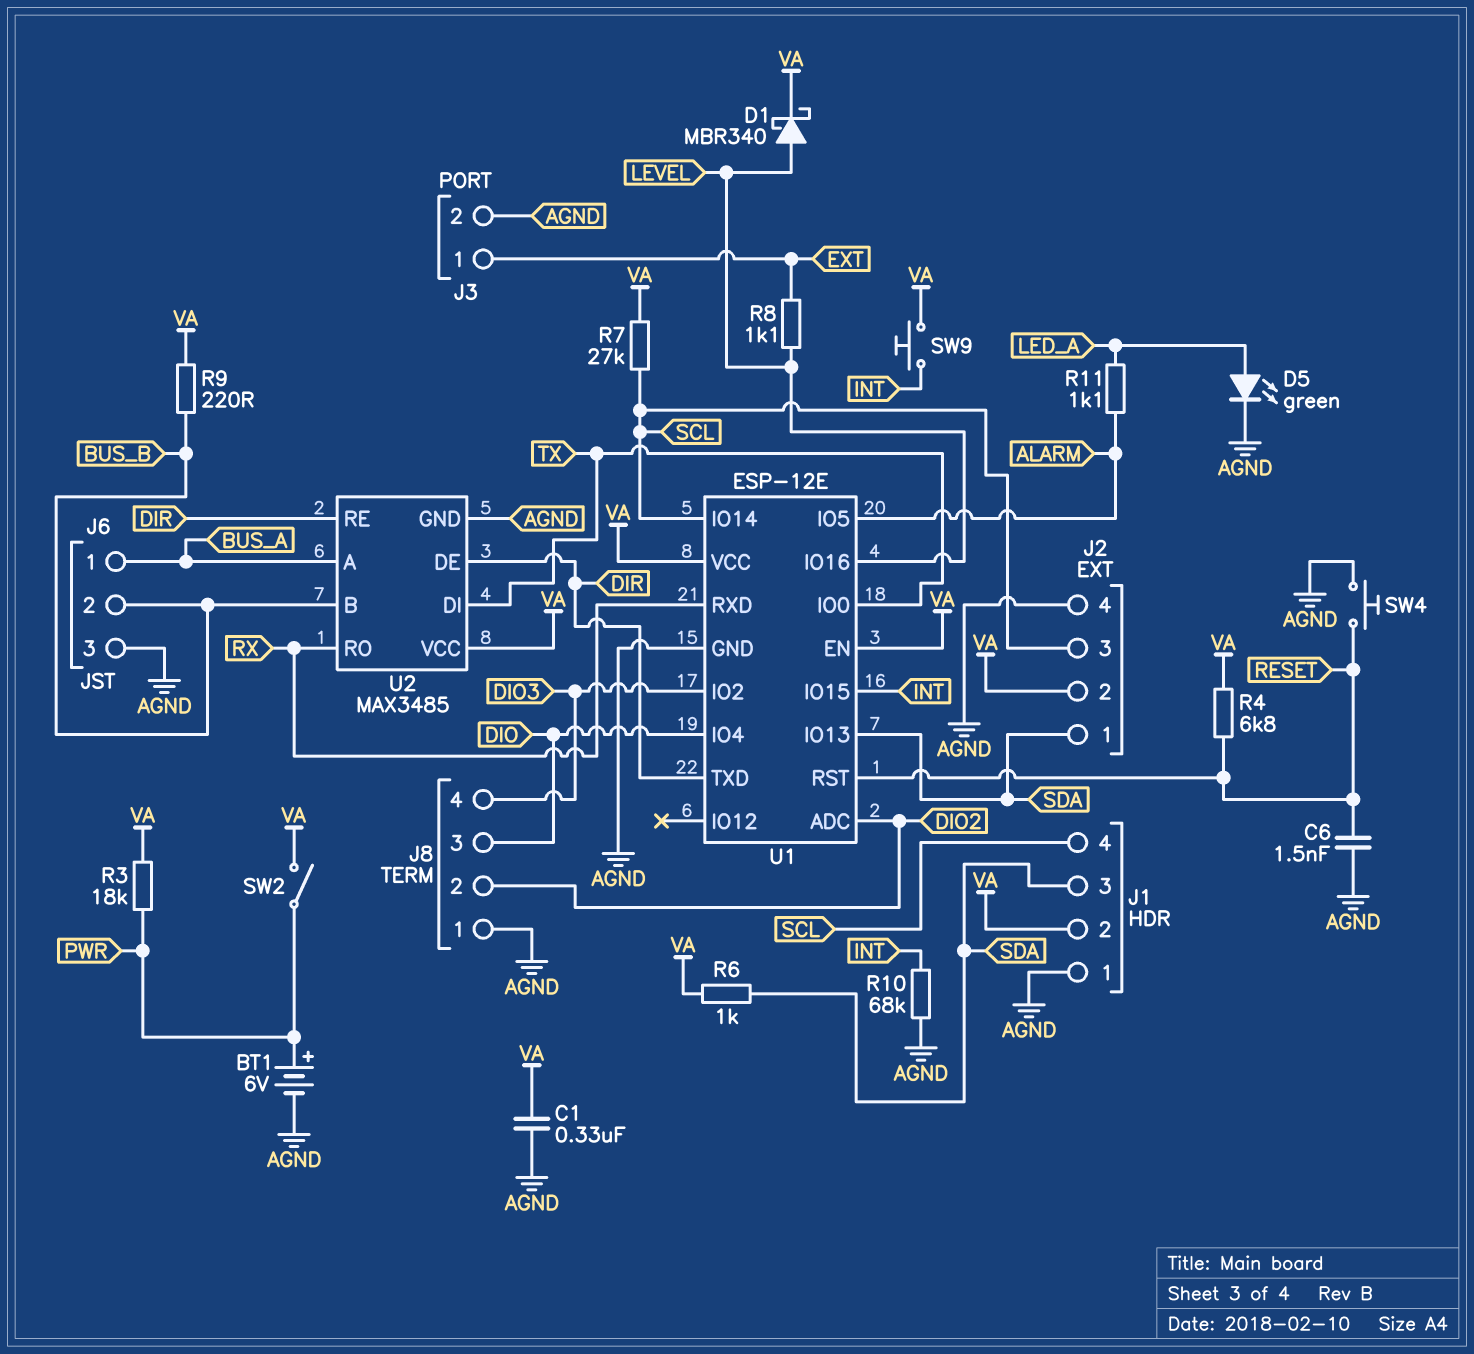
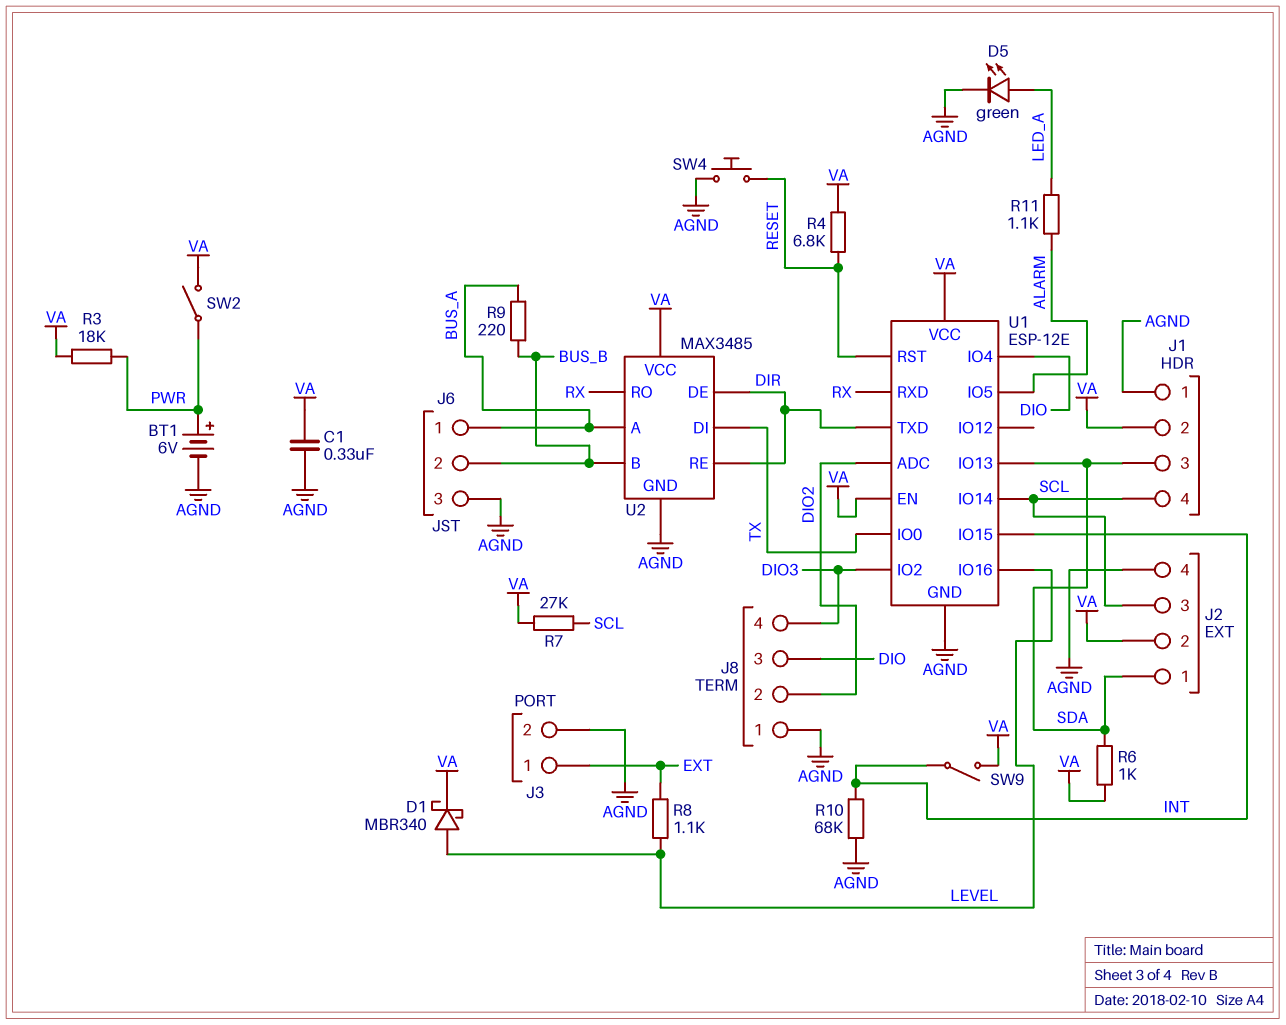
C6: 1.5nF (AGND, RESET) -> none
R9: 220 (BUS_B, VA) -> 220 (BUS_A, BUS_B)
SW9: button (INT, VA) -> switch (INT, VA)

